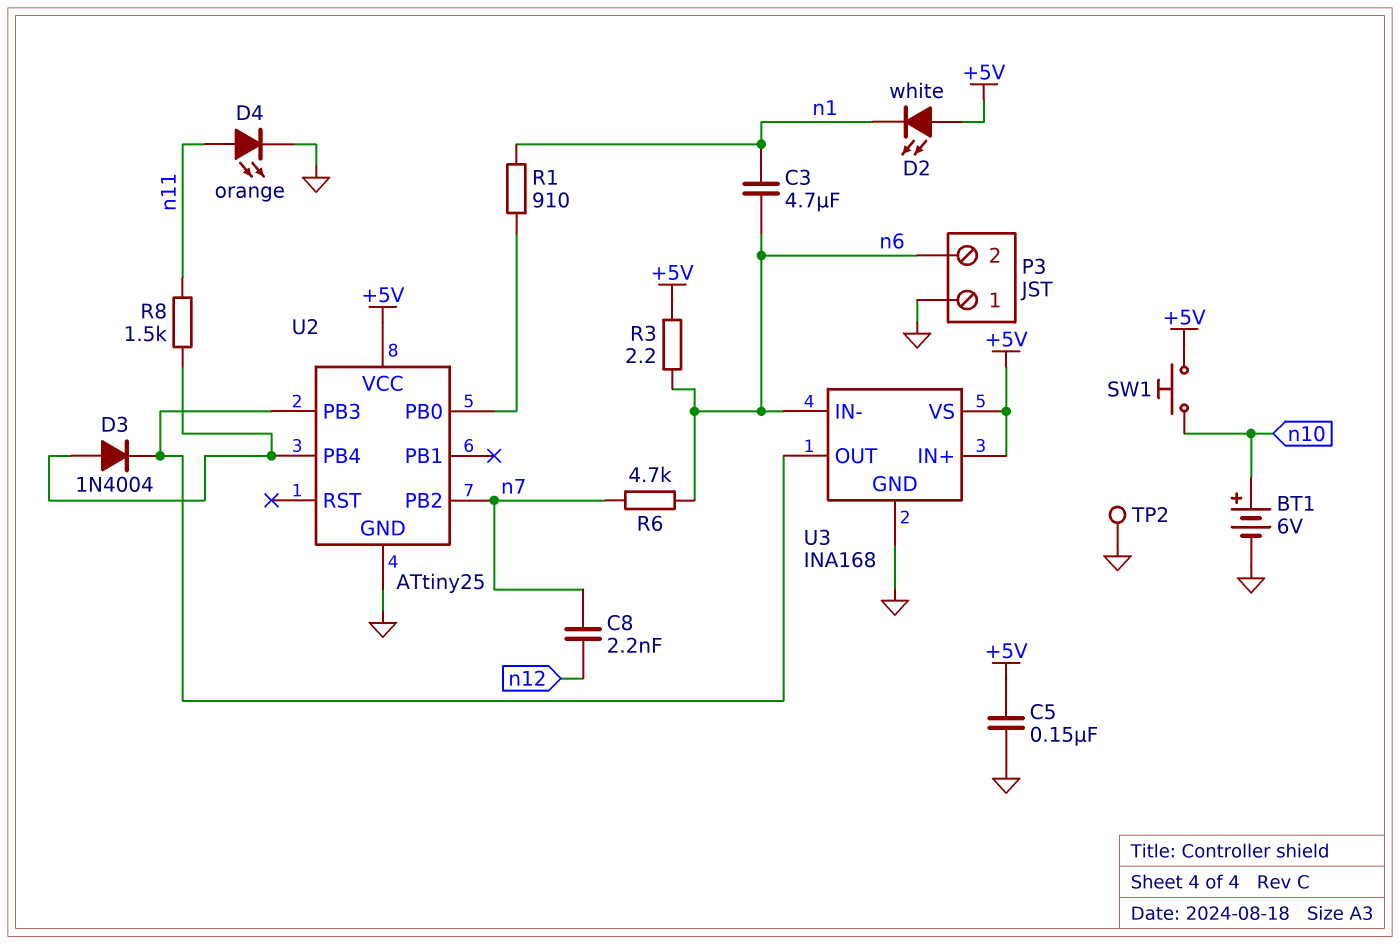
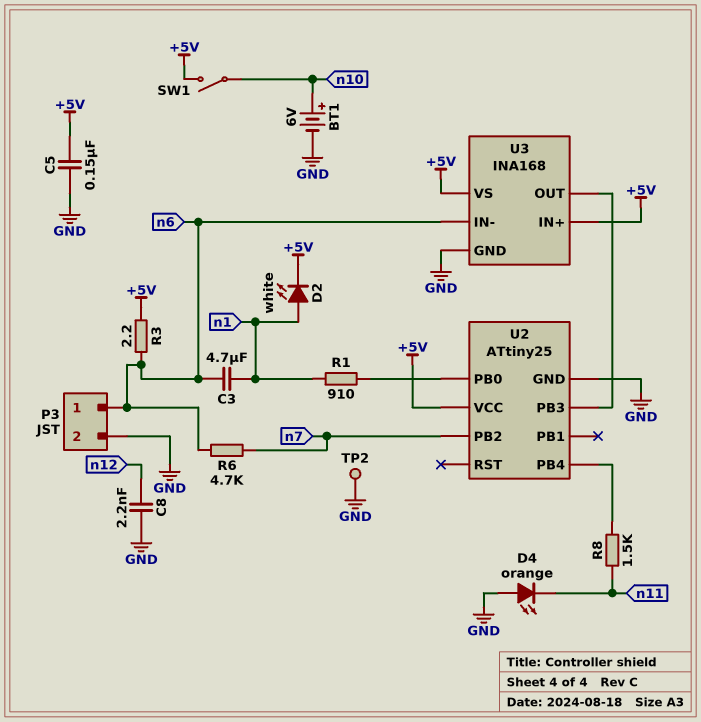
C8: 2.2nF (n7, n12) -> 2.2nF (GND, n12)
D2: LED white (A +5V, K n1) -> LED white (A n1, K +5V)
D3: diode 1N4004 (A U2/PB4, K U2/PB3) -> none
D4: LED orange (A n11, K GND) -> LED orange (A GND, K n11)
P3 pin 1: GND -> n6
P3 pin 2: n6 -> GND
SW1: button (+5V, n10) -> switch (+5V, n10)

